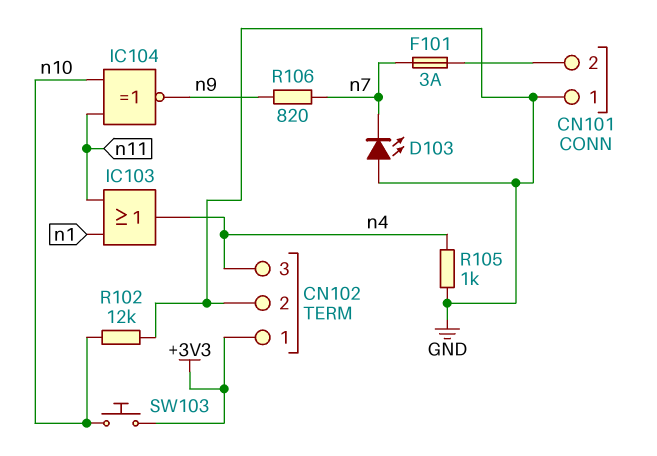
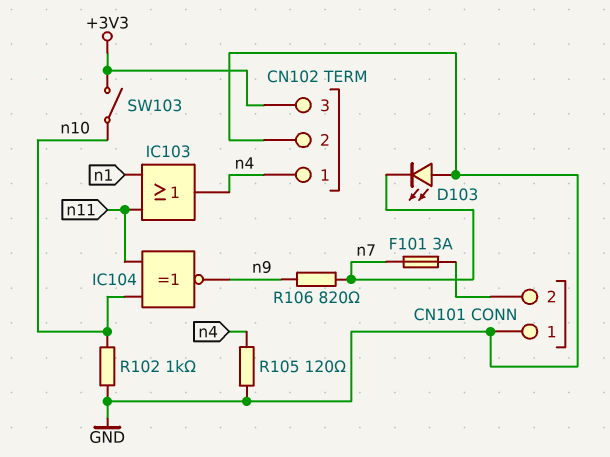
CN102 pin 1: +3V3 -> n4
CN102 pin 3: n4 -> +3V3
R102: 12k (GND, n10) -> 1k (GND, n10)
R105: 1k (GND, n4) -> 120 (GND, n4)
SW103: button (+3V3, n10) -> switch (+3V3, n10)

